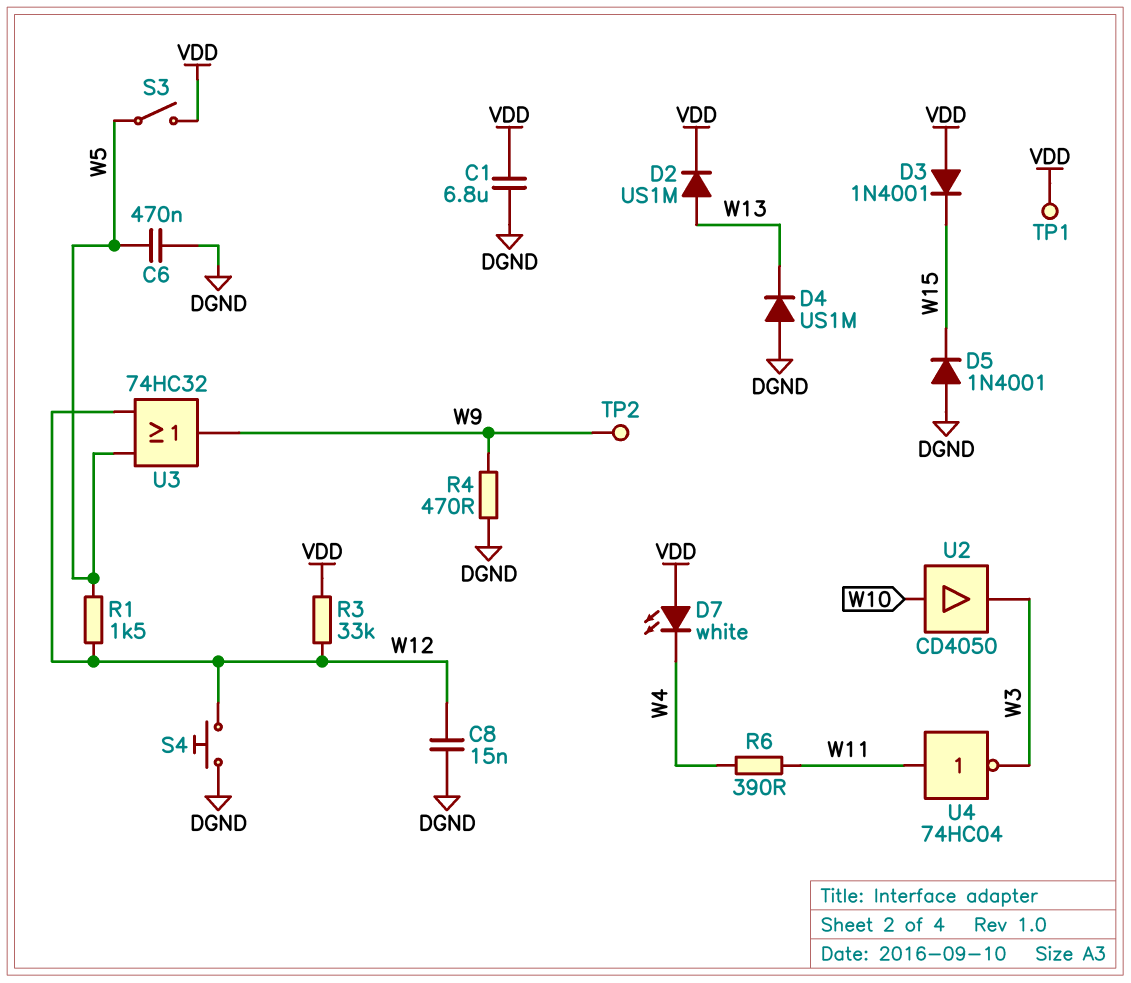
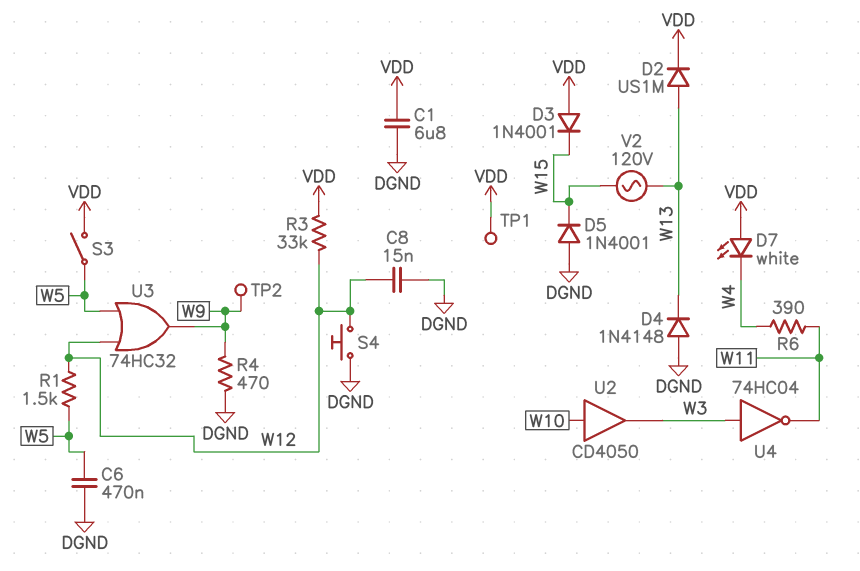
D4: diode US1M (A DGND, K W13) -> diode 1N4148 (A DGND, K W13)
U4: NOT 74HC04 (in W11, out W3) -> NOT 74HC04 (in W3, out W11)
V2: none -> AC 120V (W13, W15)

